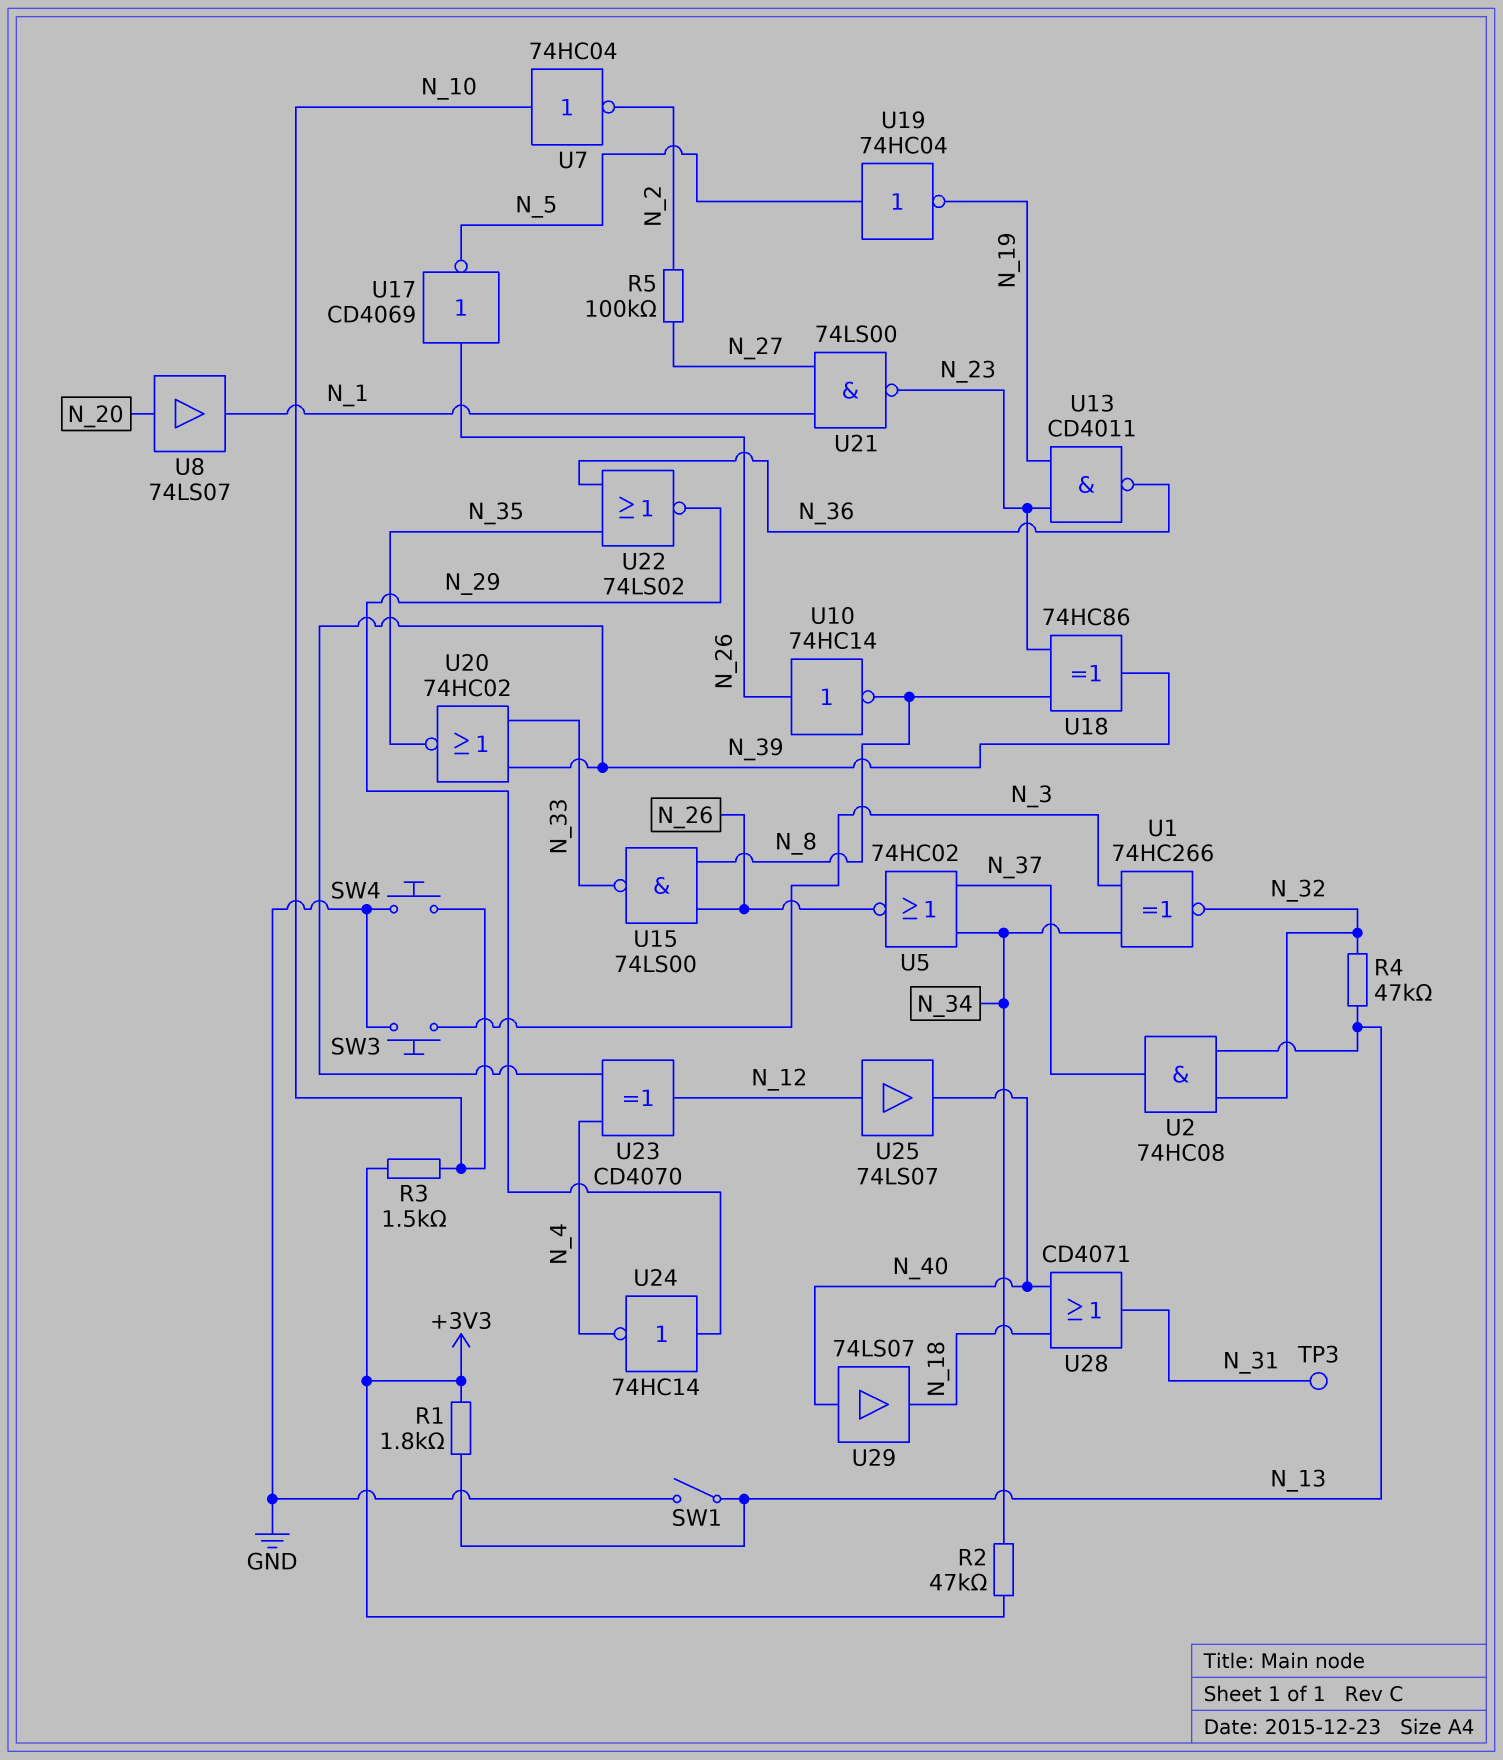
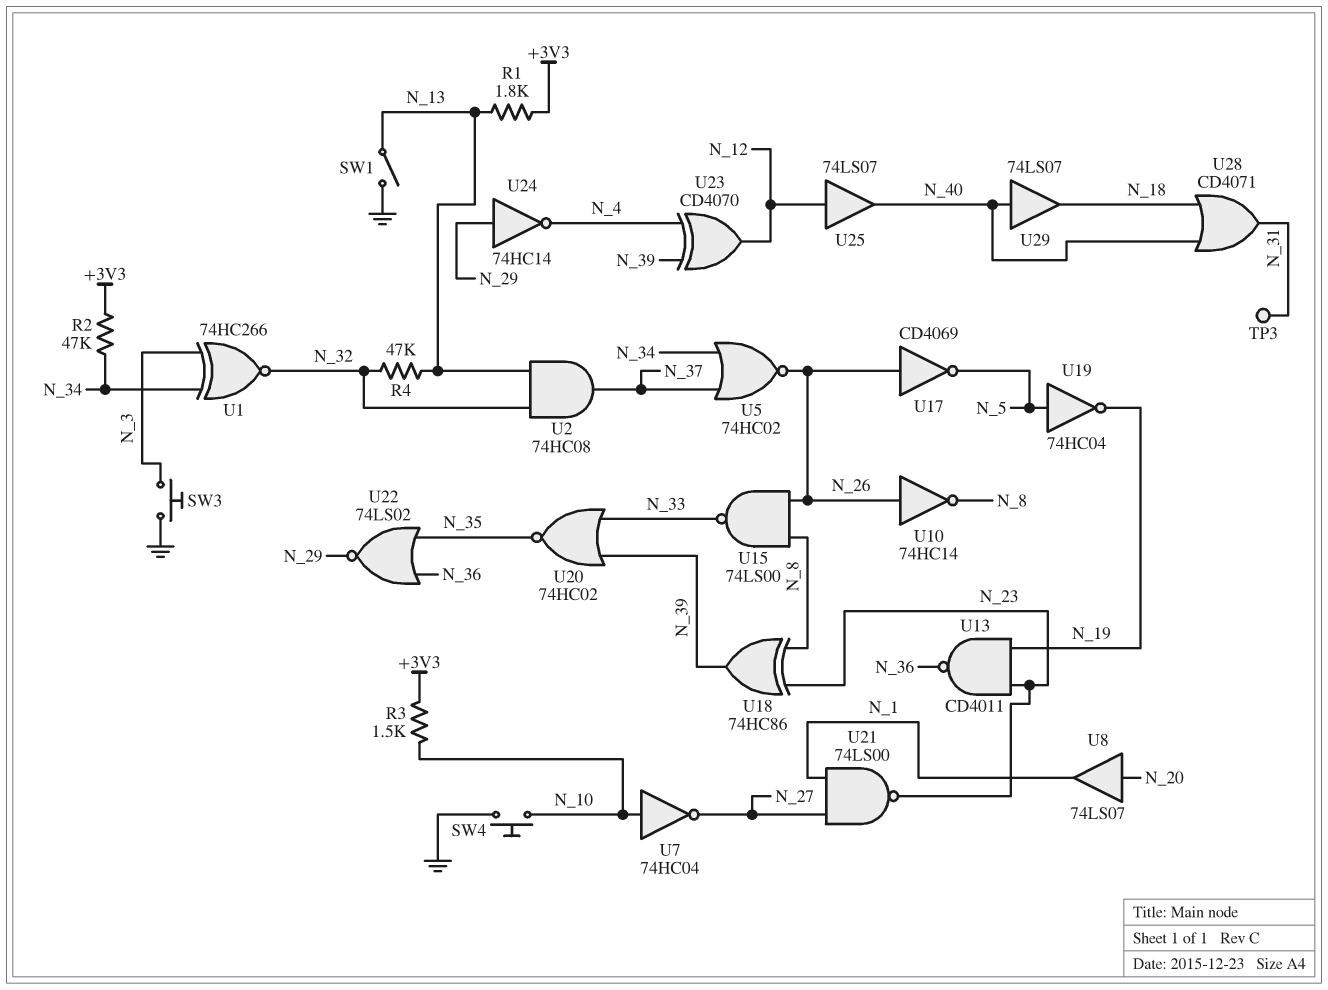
R5: 100k (N_2, N_27) -> none
U7: NOT 74HC04 (in N_10, out N_2) -> NOT 74HC04 (in N_10, out N_27)

